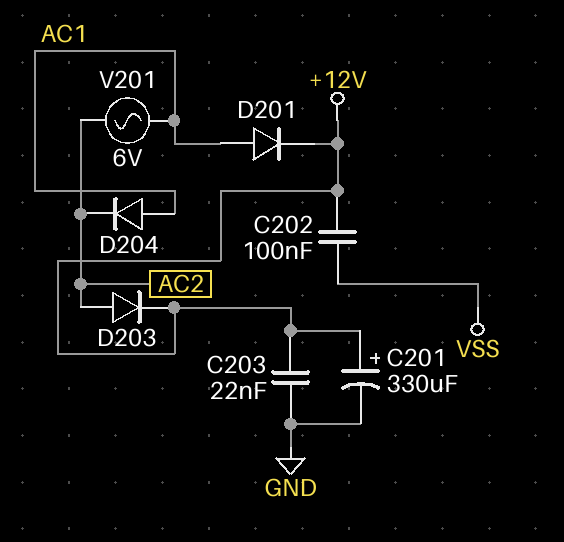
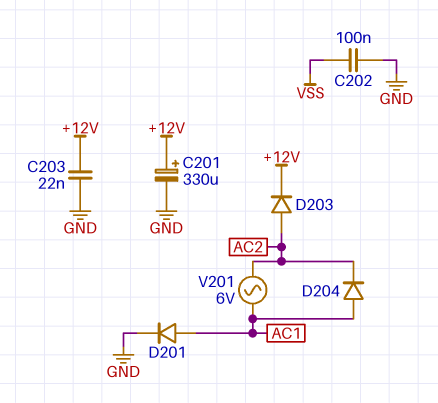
C202: 100nF (+12V, VSS) -> 100nF (GND, VSS)
D201: diode (A AC1, K +12V) -> diode (A AC1, K GND)

